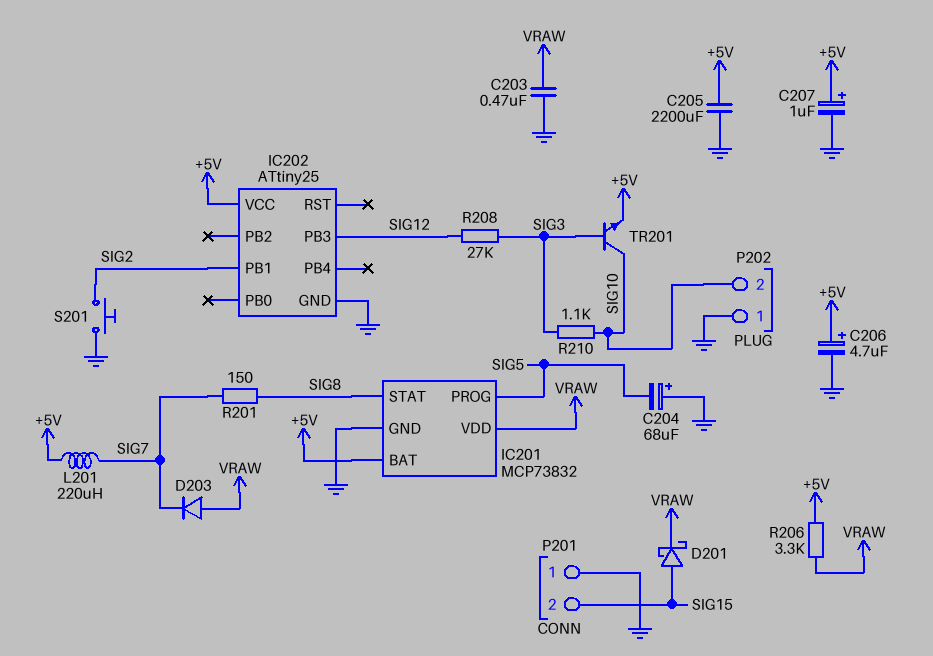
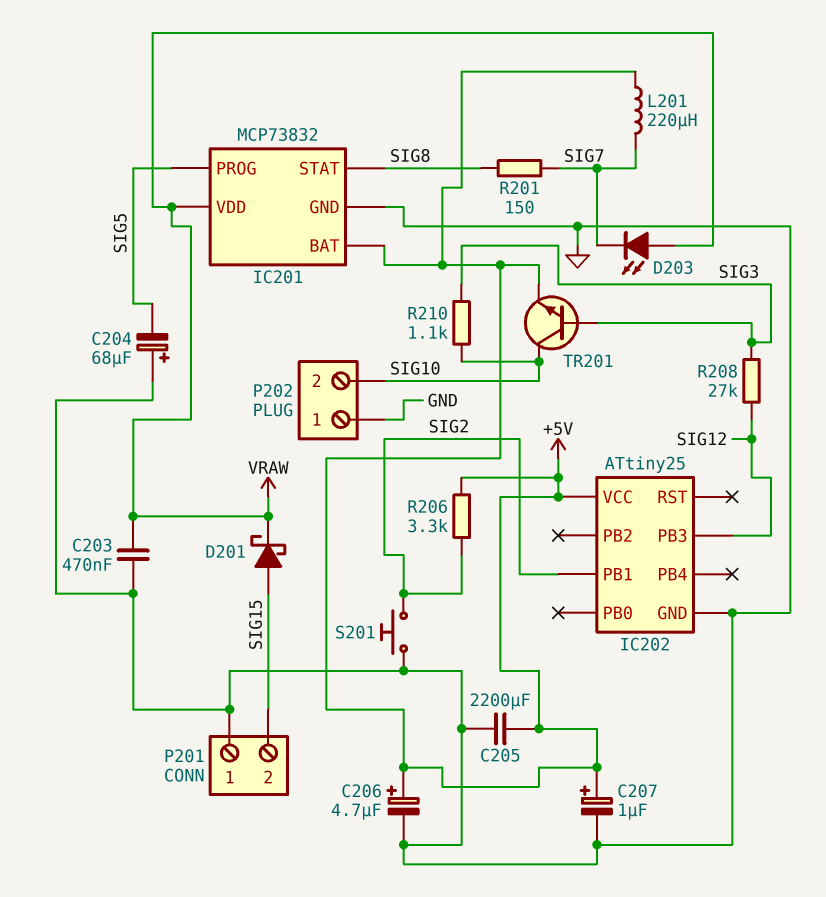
D203: diode (A VRAW, K SIG7) -> LED (A VRAW, K SIG7)
R206: 3.3k (+5V, VRAW) -> 3.3k (+5V, SIG2)

